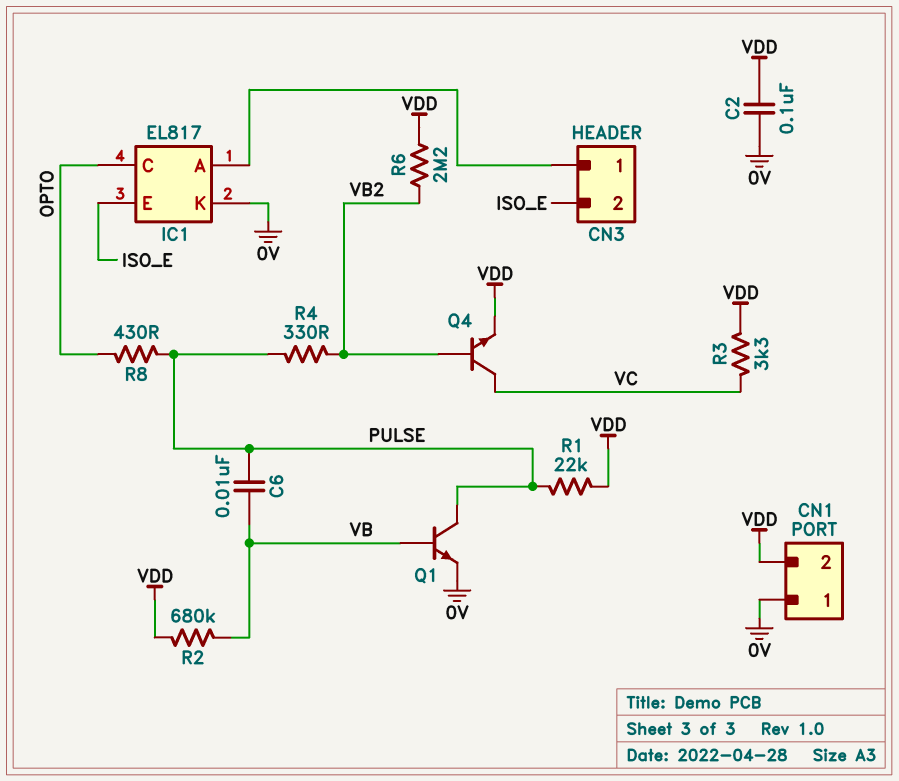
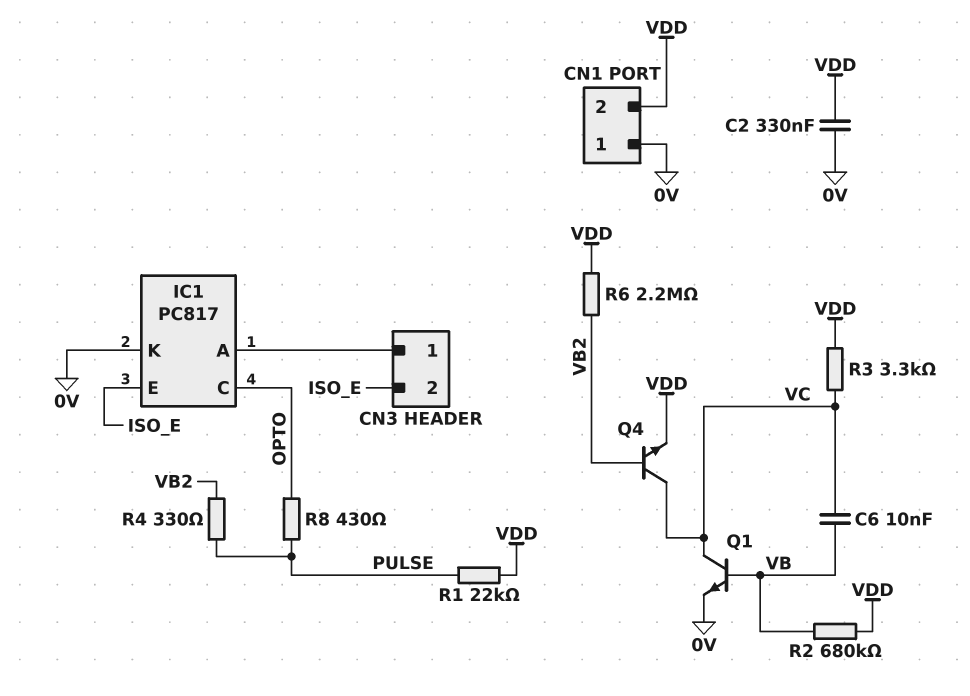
C2: 100nF (0V, VDD) -> 330nF (0V, VDD)
C6: 10nF (PULSE, VB) -> 10nF (VB, VC)
IC1: EL817 -> PC817
Q1: NPN (B VB, C PULSE, E 0V) -> NPN (B VB, C VC, E 0V)

